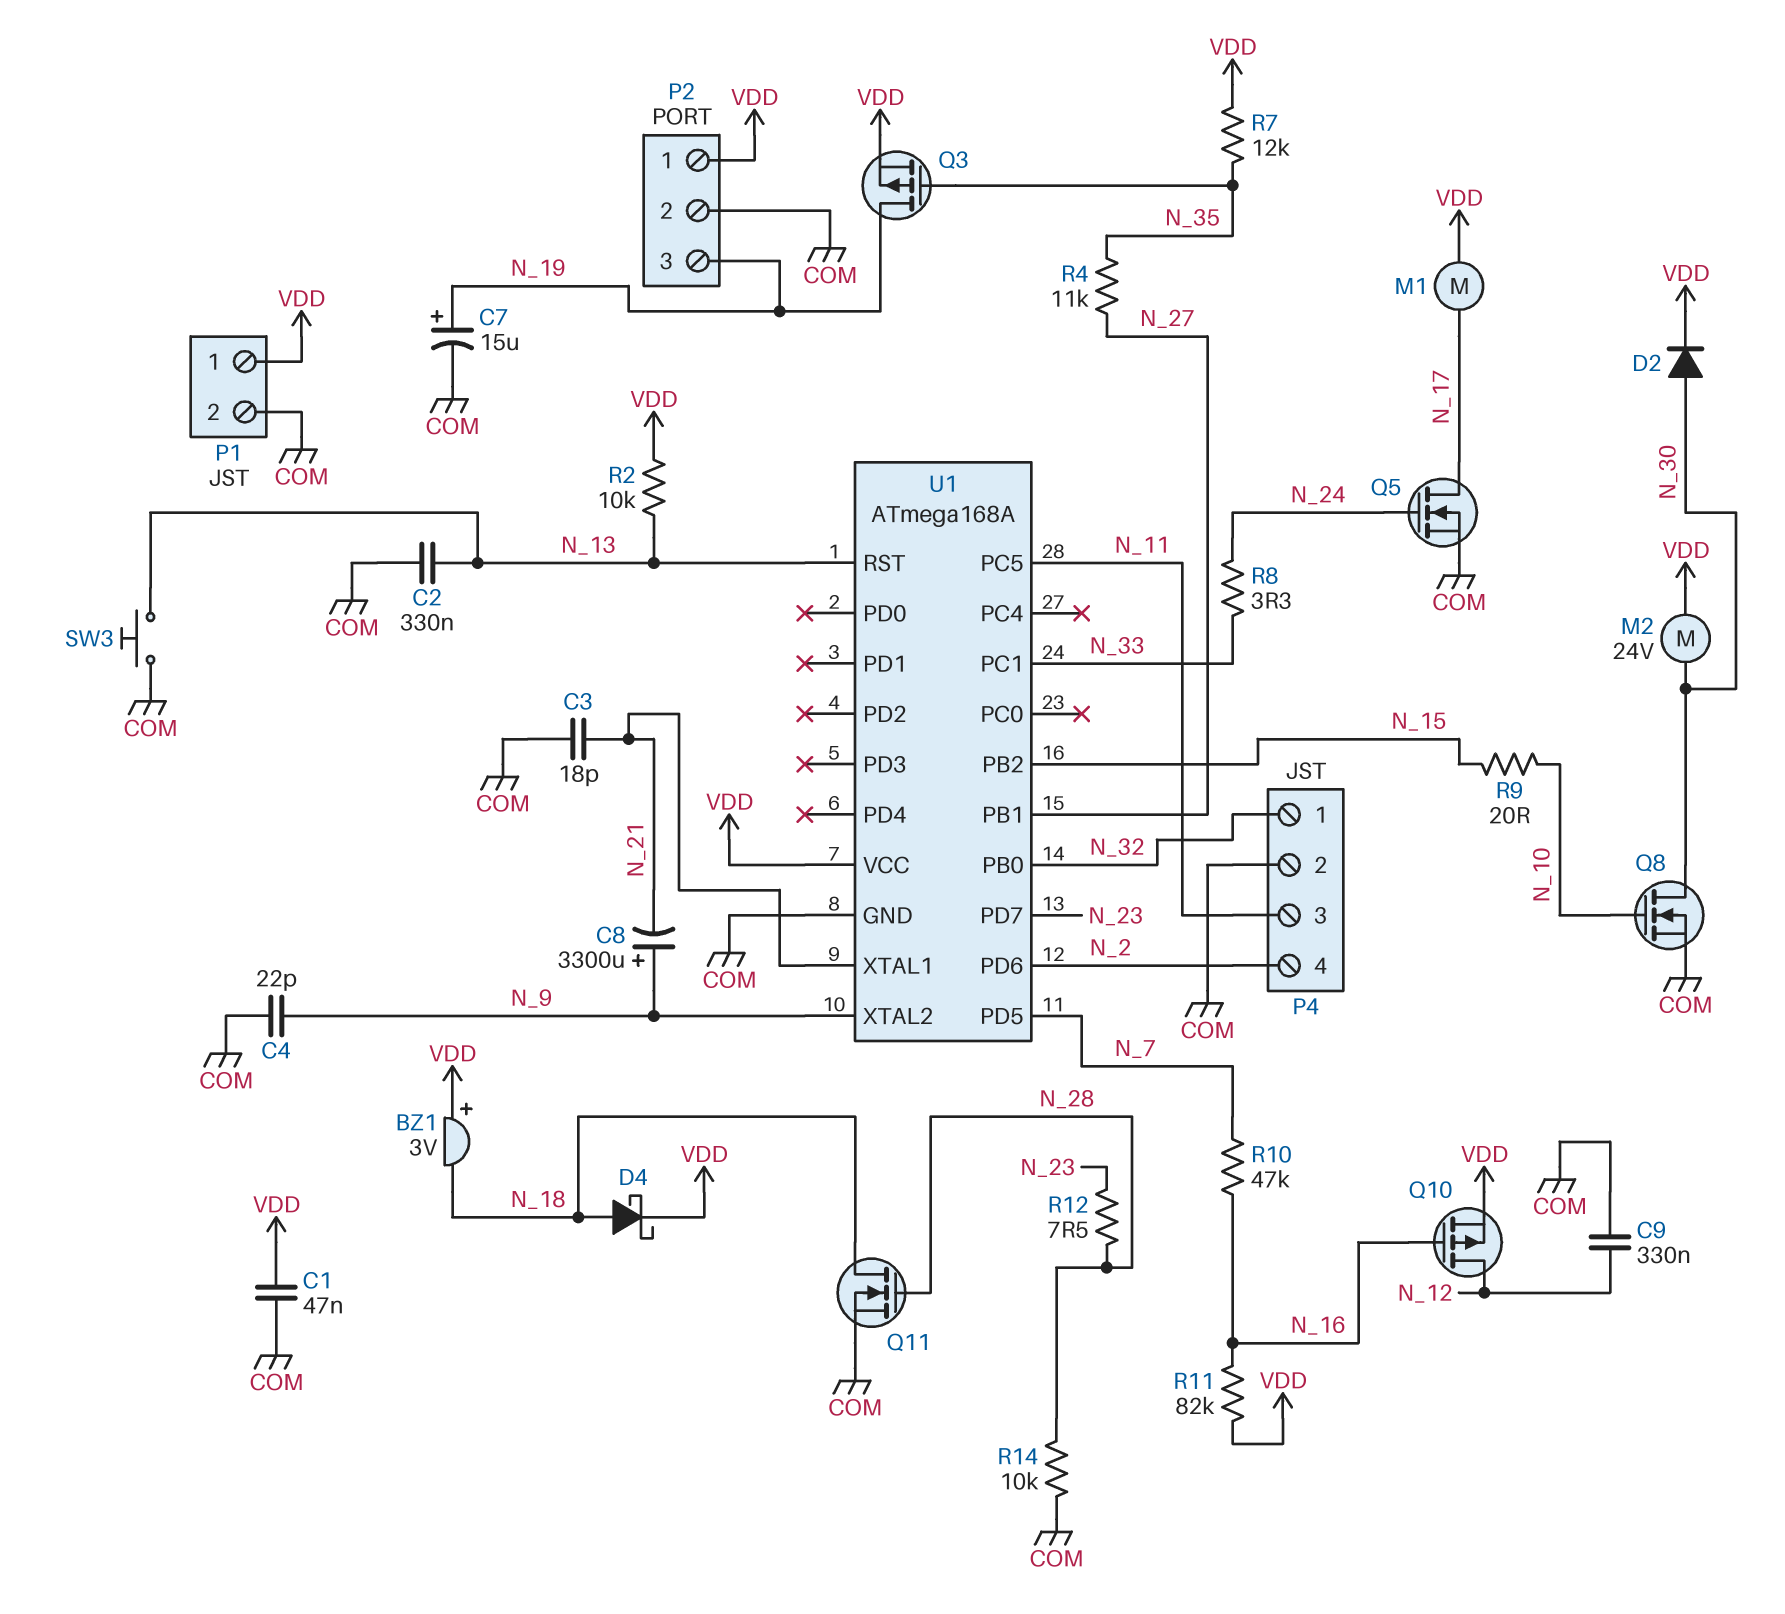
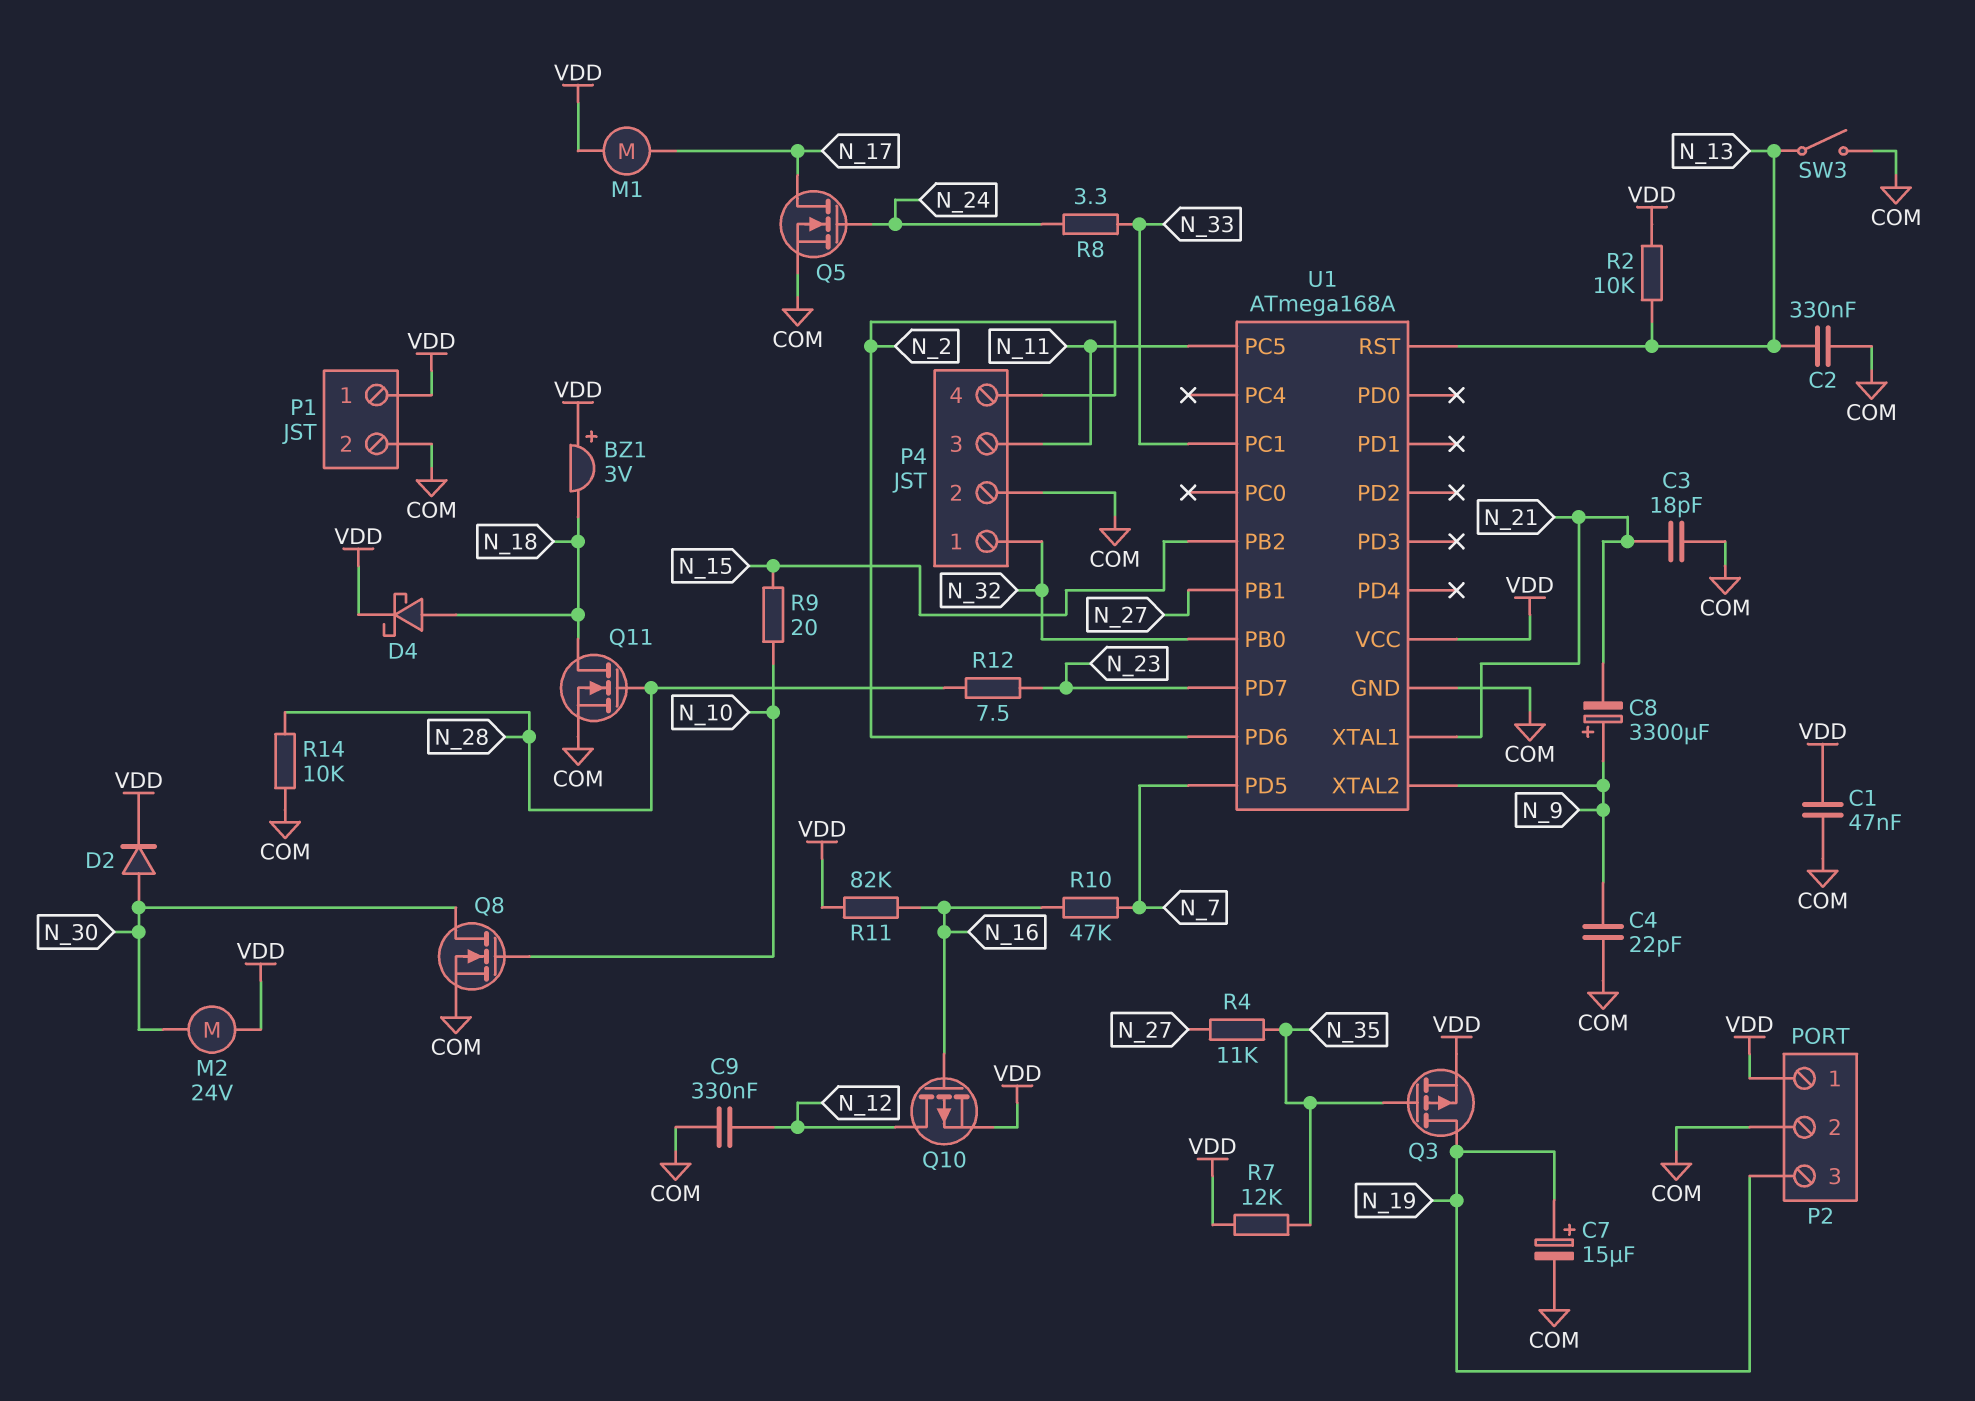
SW3: button (COM, N_13) -> switch (COM, N_13)

